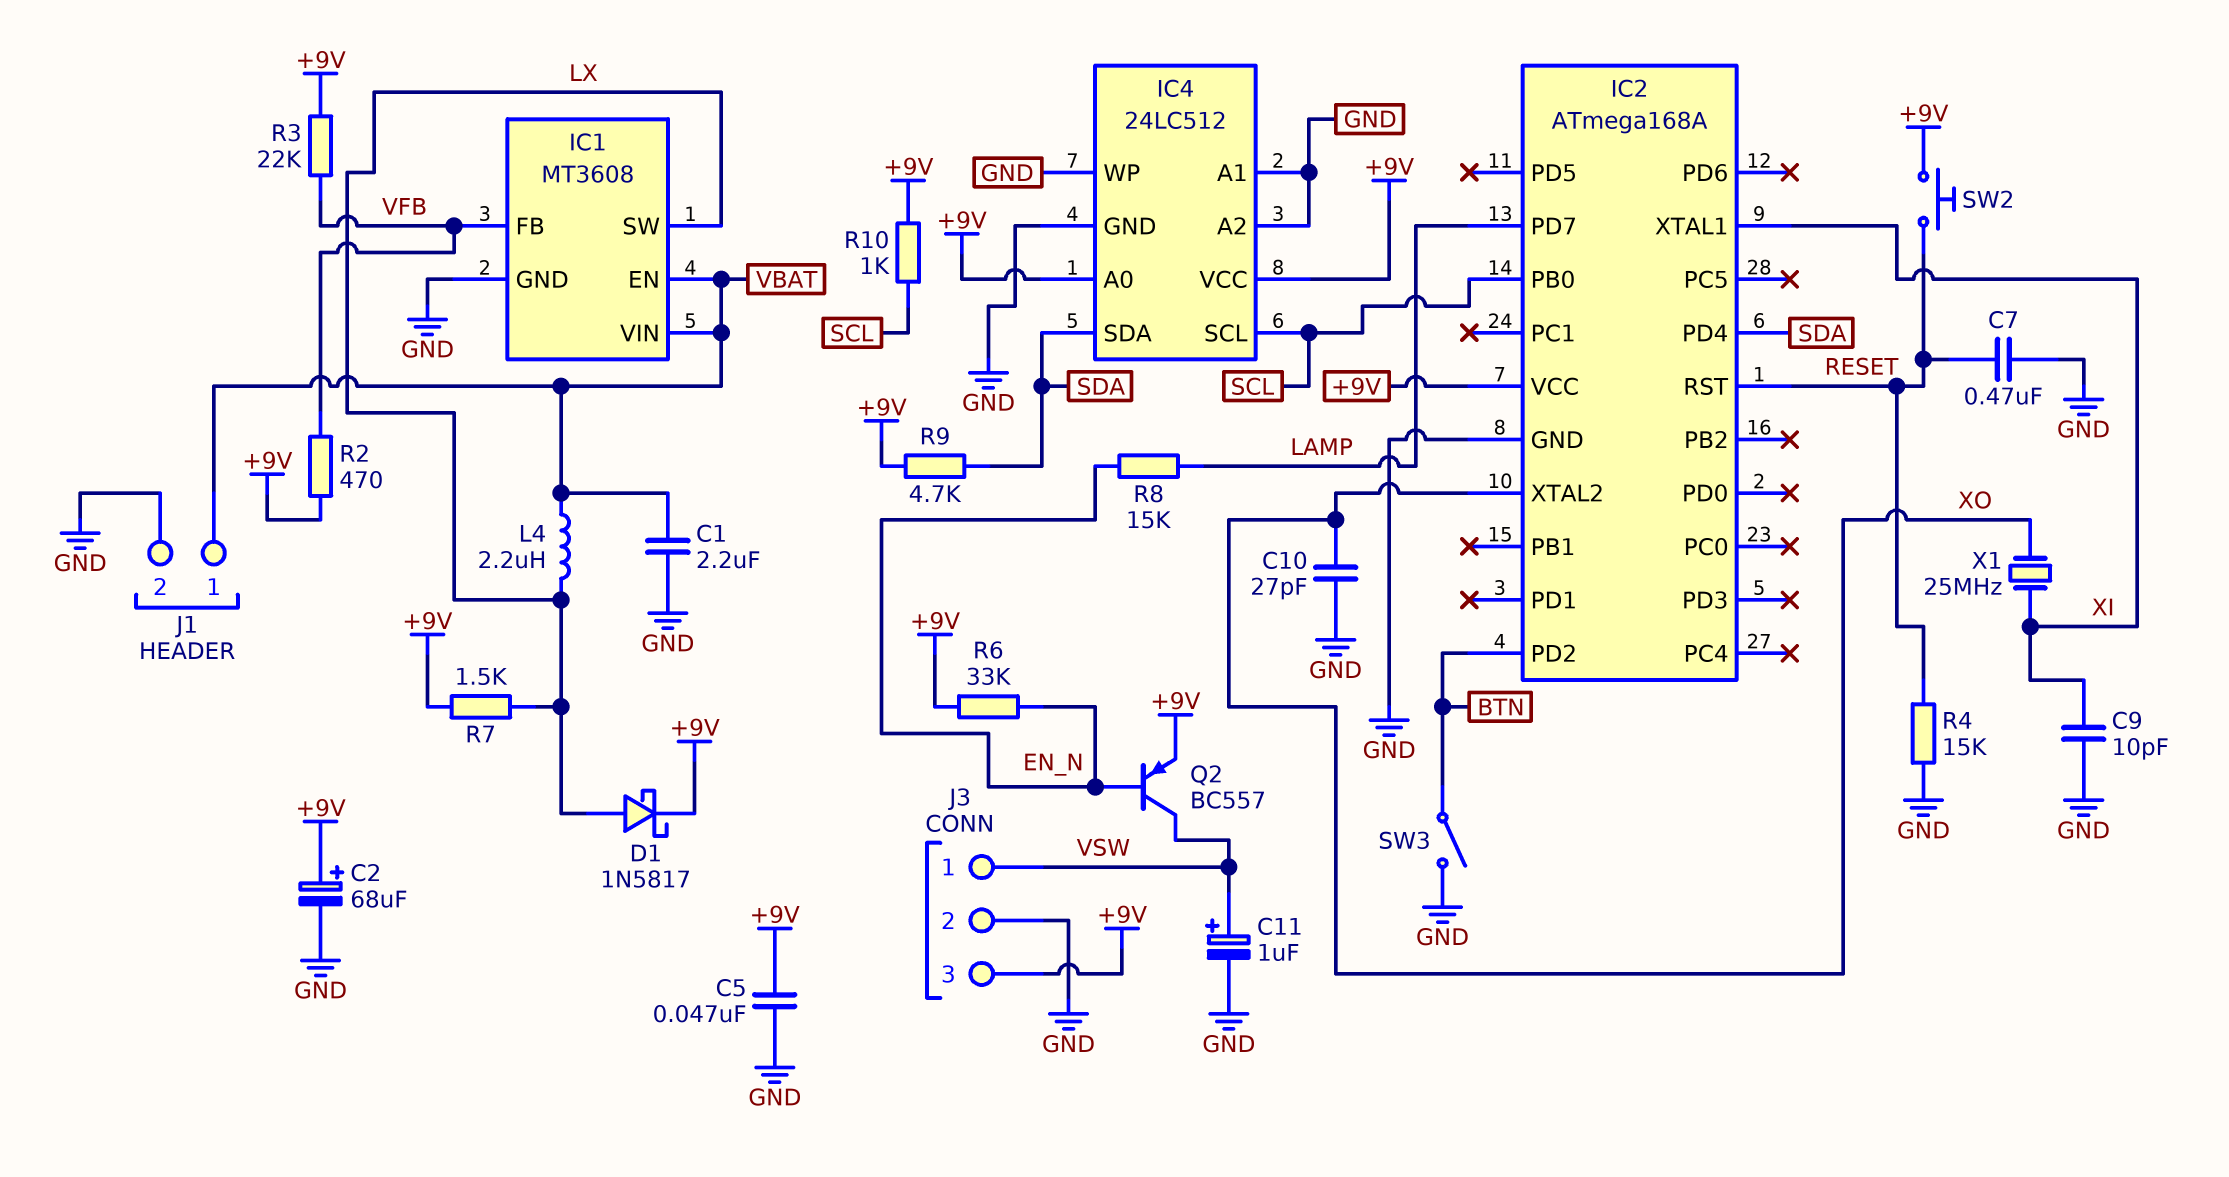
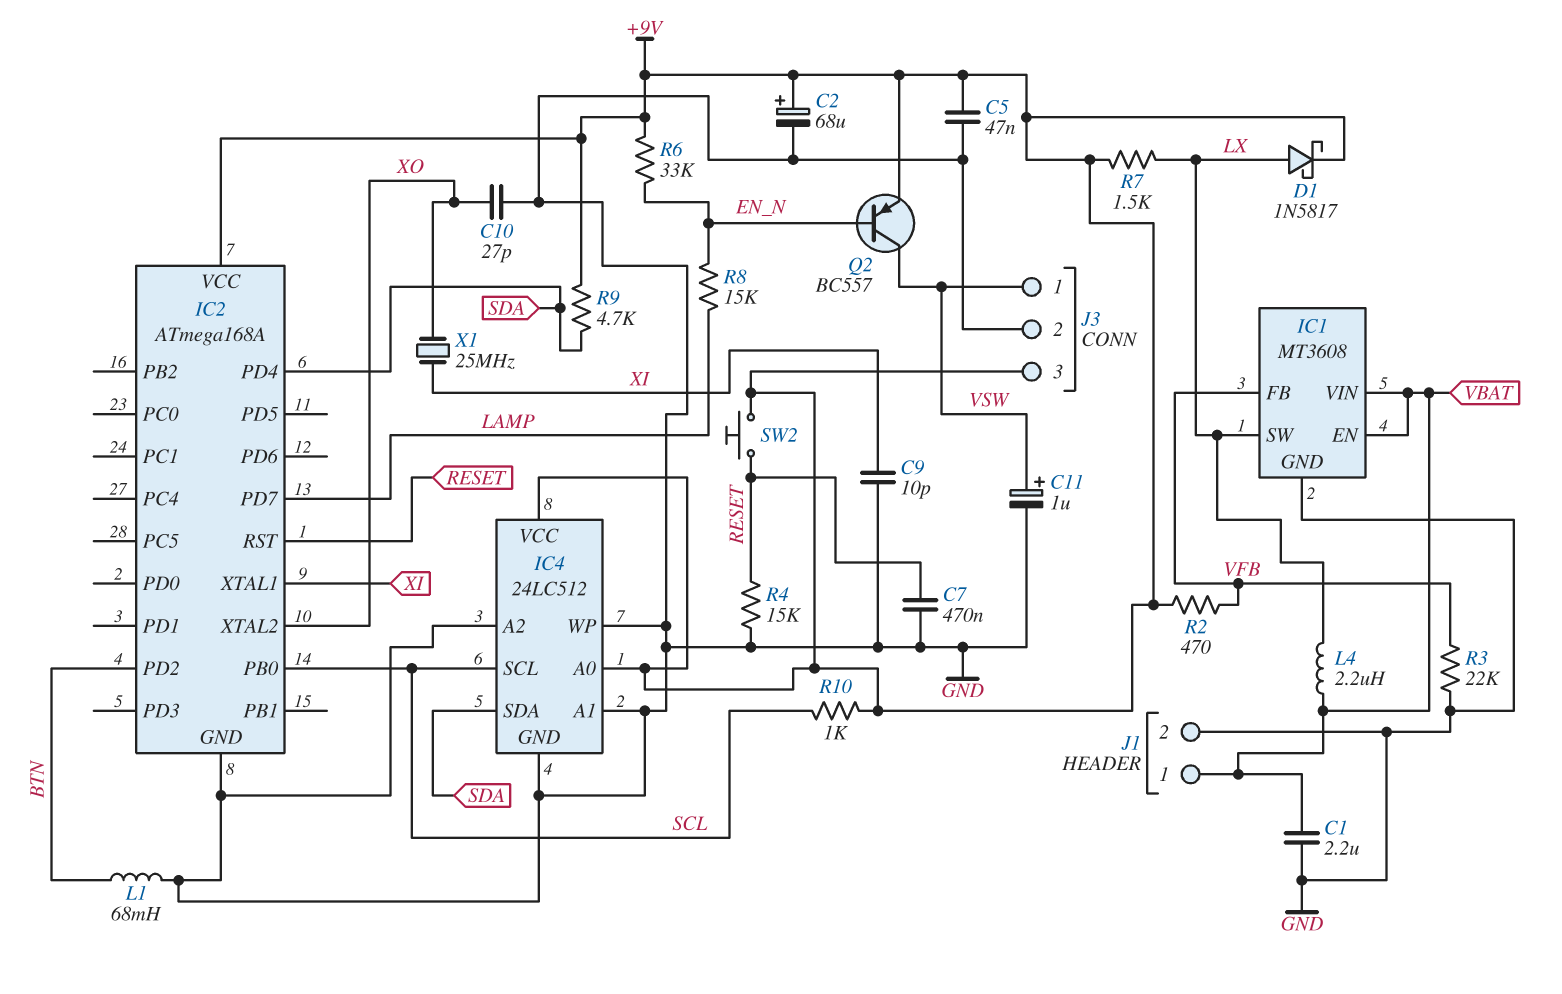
L1: none -> 68mH (BTN, GND)
R3: 22k (+9V, VFB) -> 22k (GND, VFB)
SW3: switch (BTN, GND) -> none

